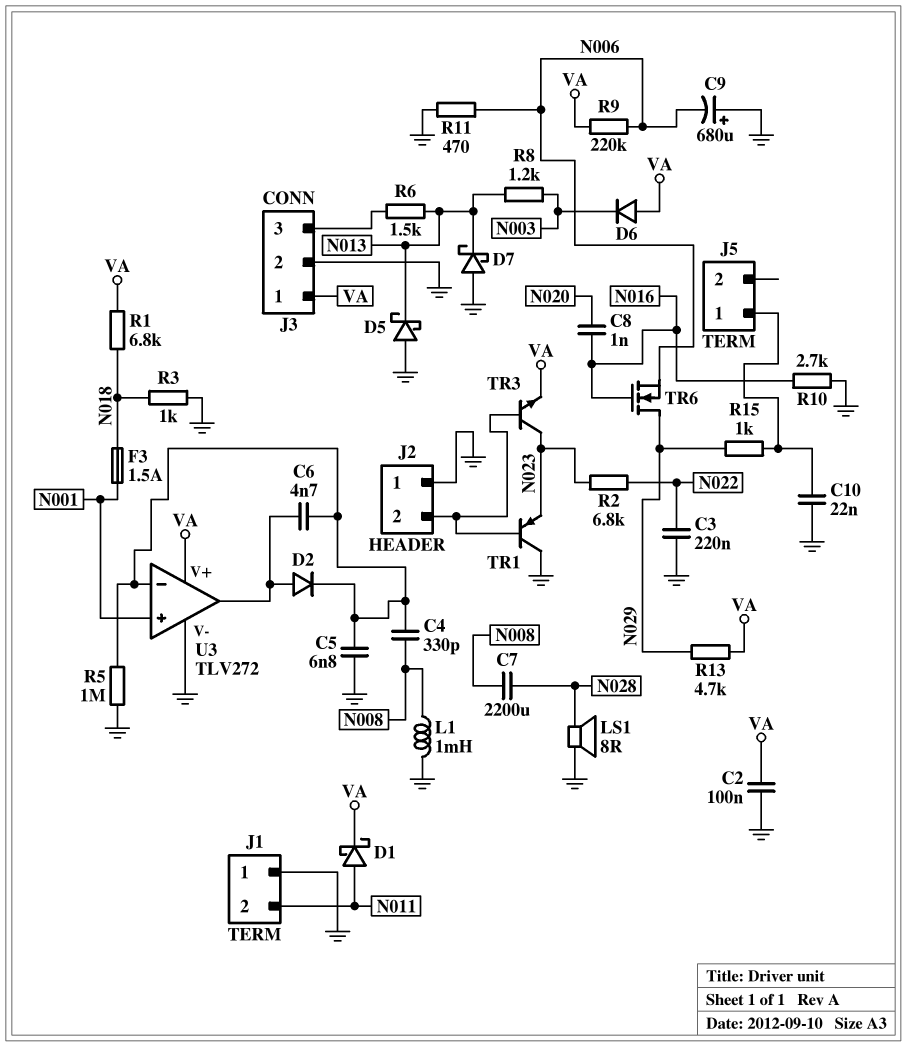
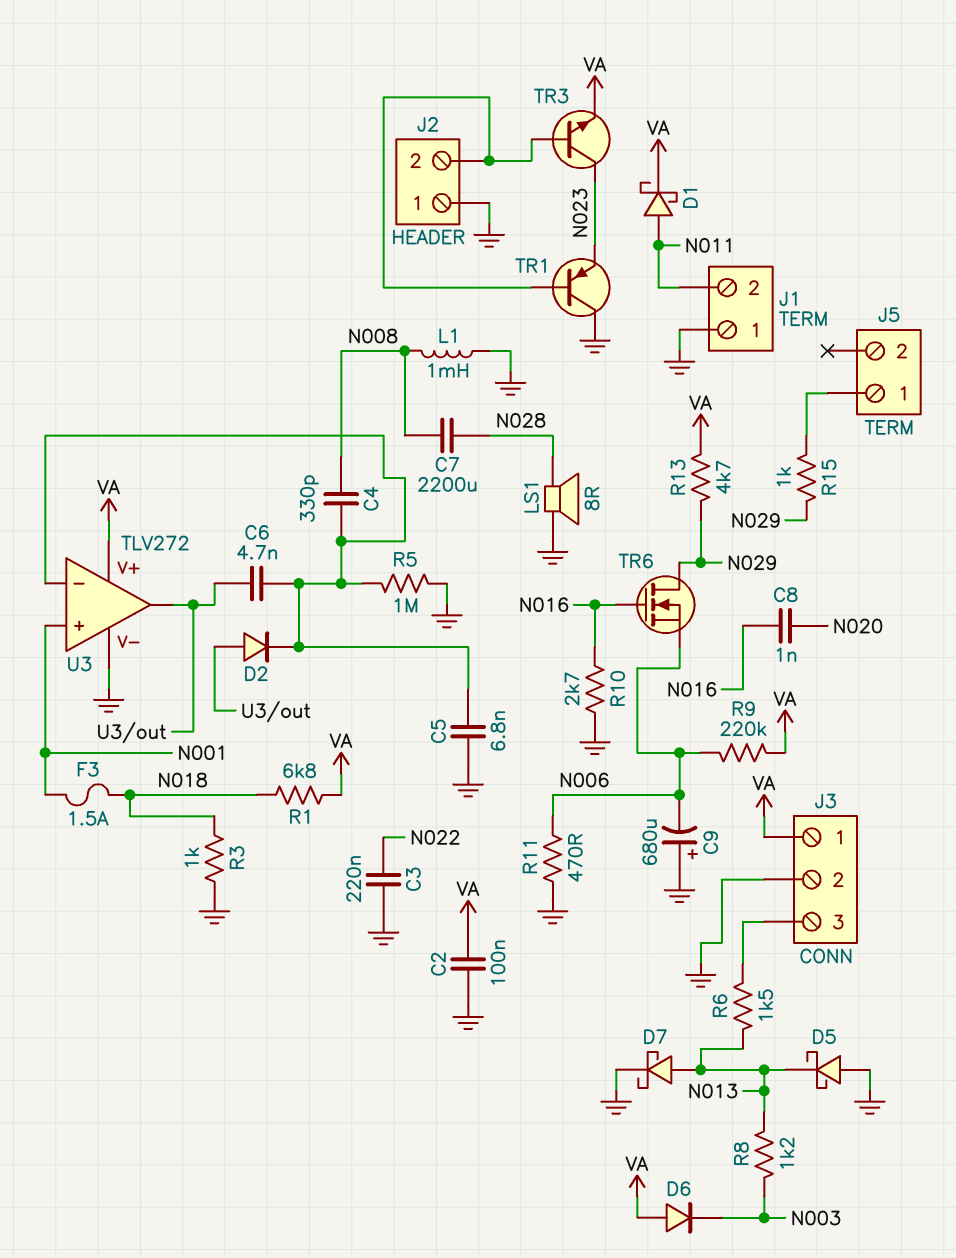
C10: 22nF (GND, J5/1) -> none
D7: schottky (A GND, K N013) -> schottky (A N013, K GND)
R2: 6.8k (N022, N023) -> none

